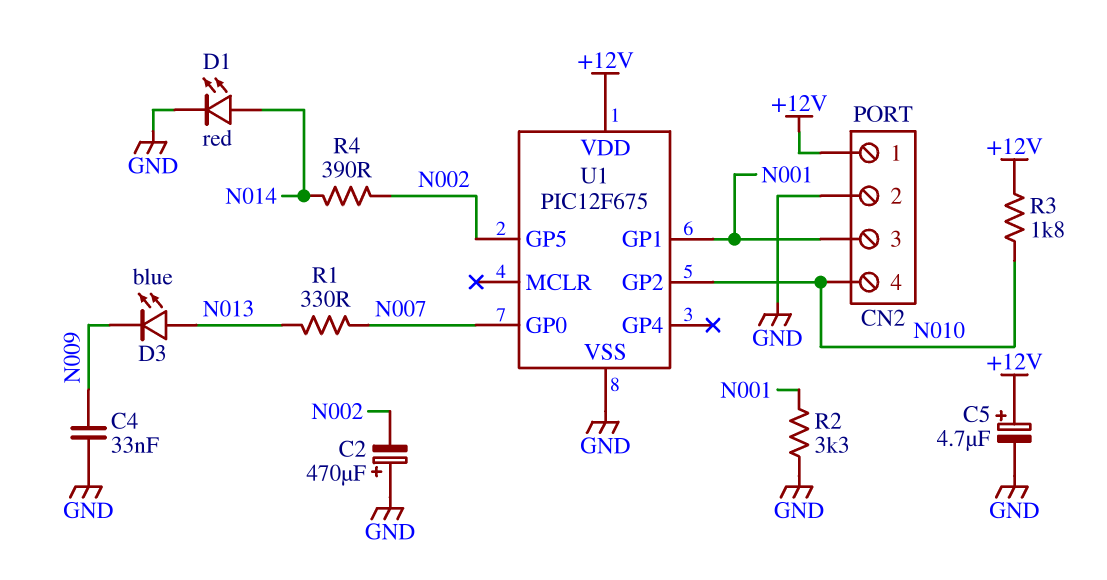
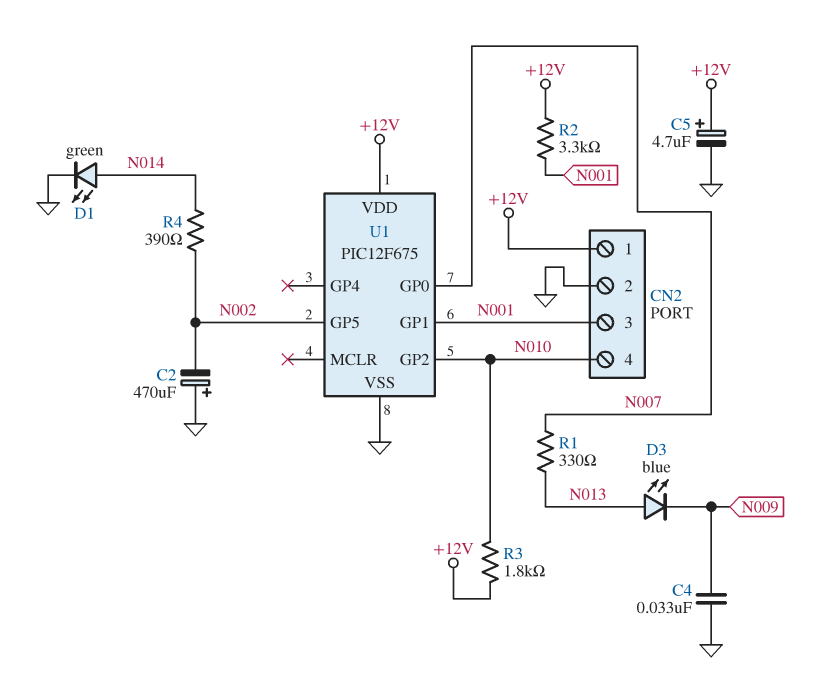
D1: LED red (A N014, K GND) -> LED green (A N014, K GND)
R2: 3.3k (GND, N001) -> 3.3k (+12V, N001)

